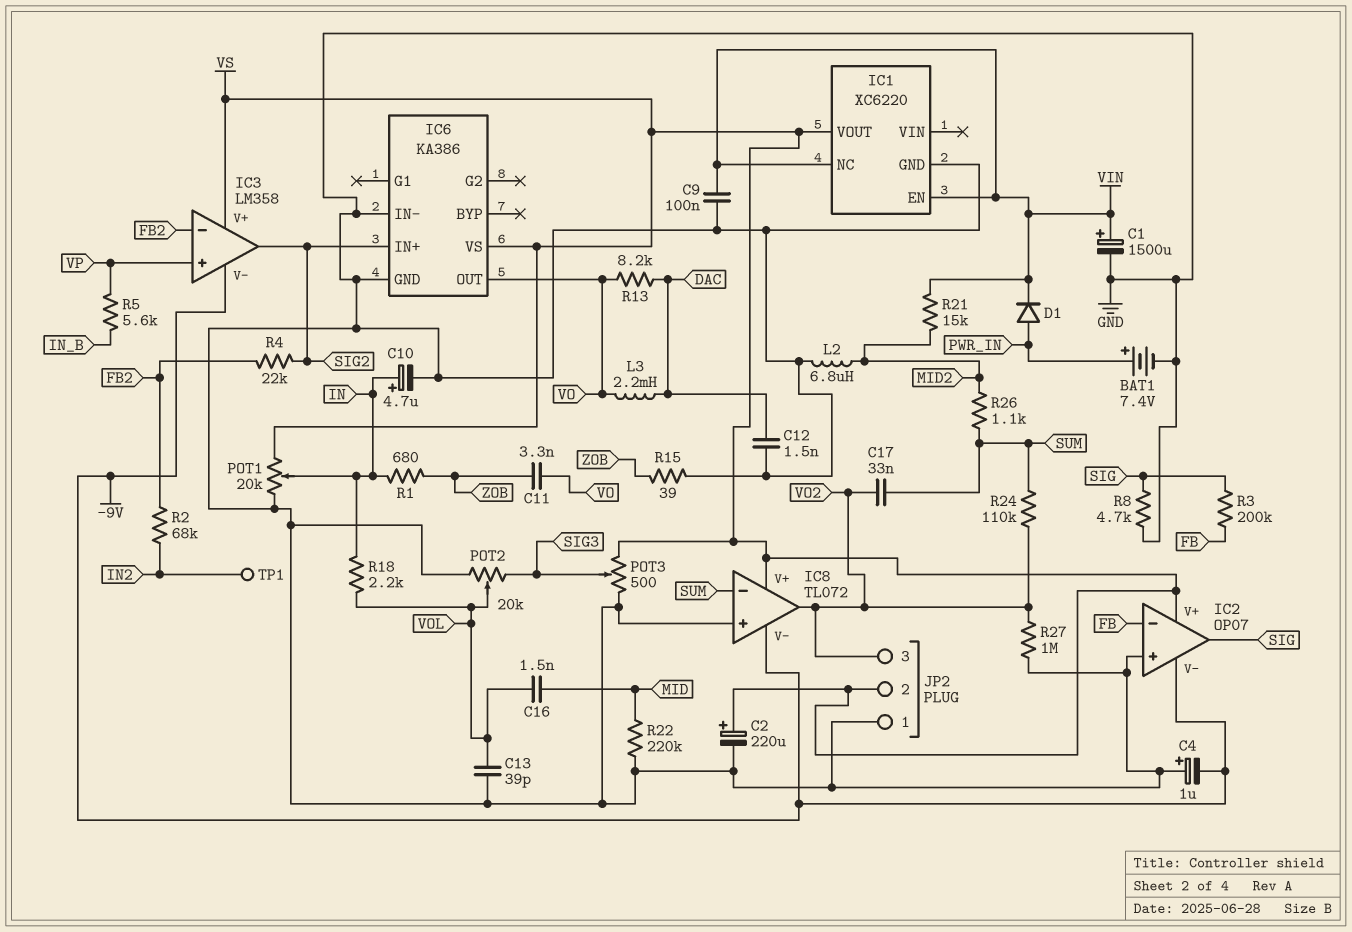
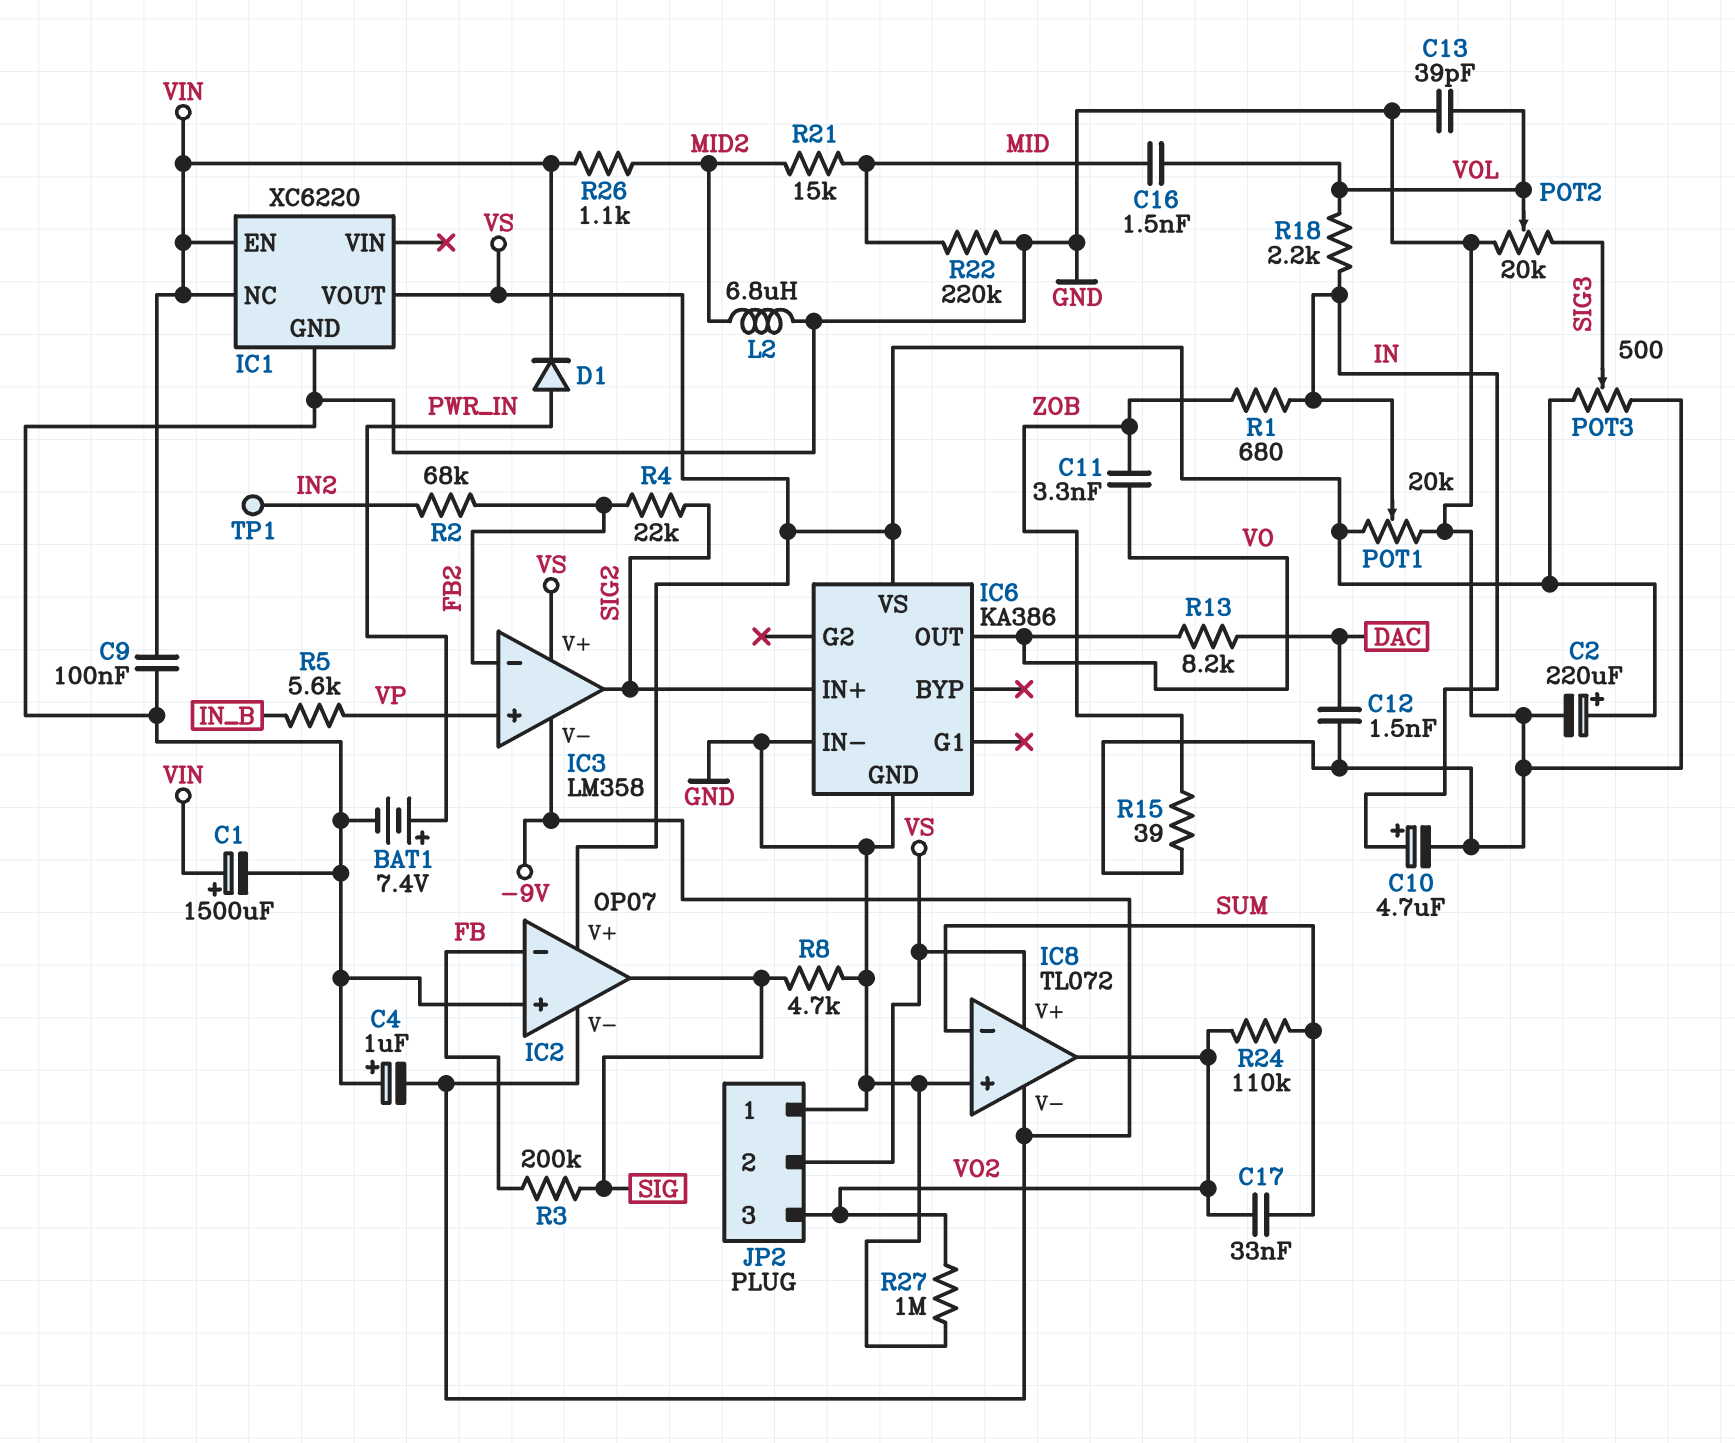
L3: 2.2mH (DAC, VO) -> none
R21: 15k (MID2, VIN) -> 15k (MID, MID2)
R26: 1.1k (MID2, SUM) -> 1.1k (MID2, VIN)

